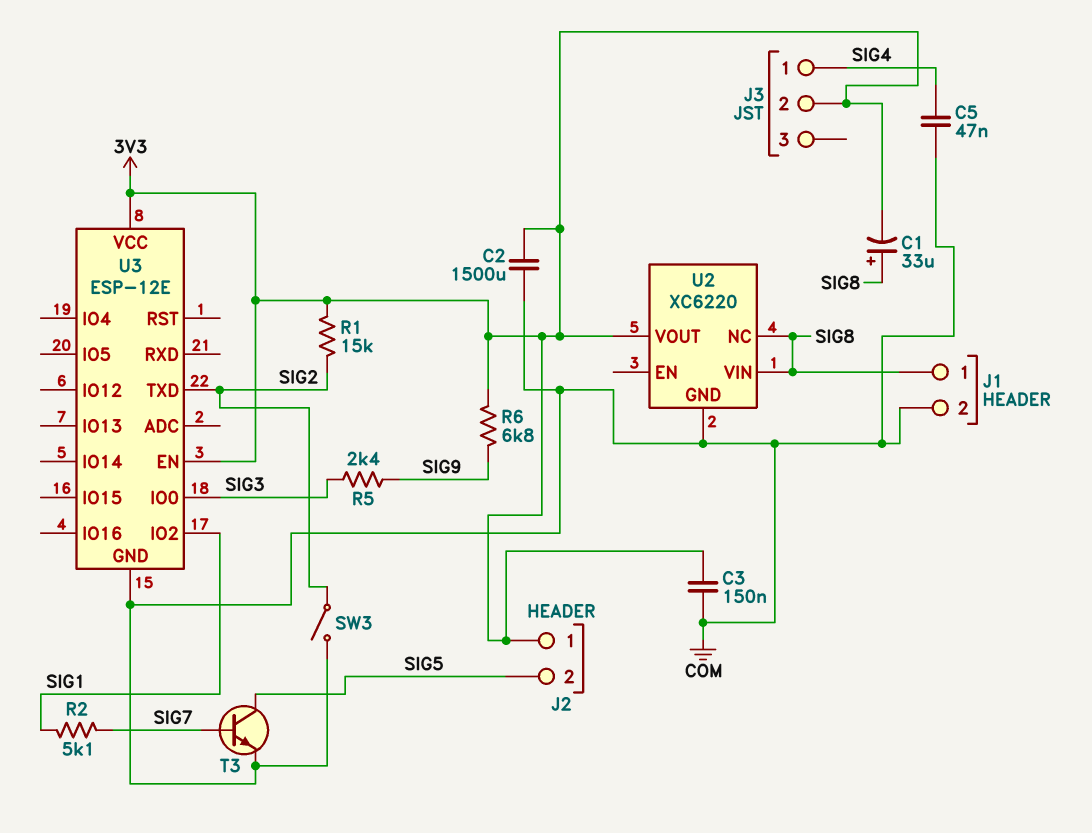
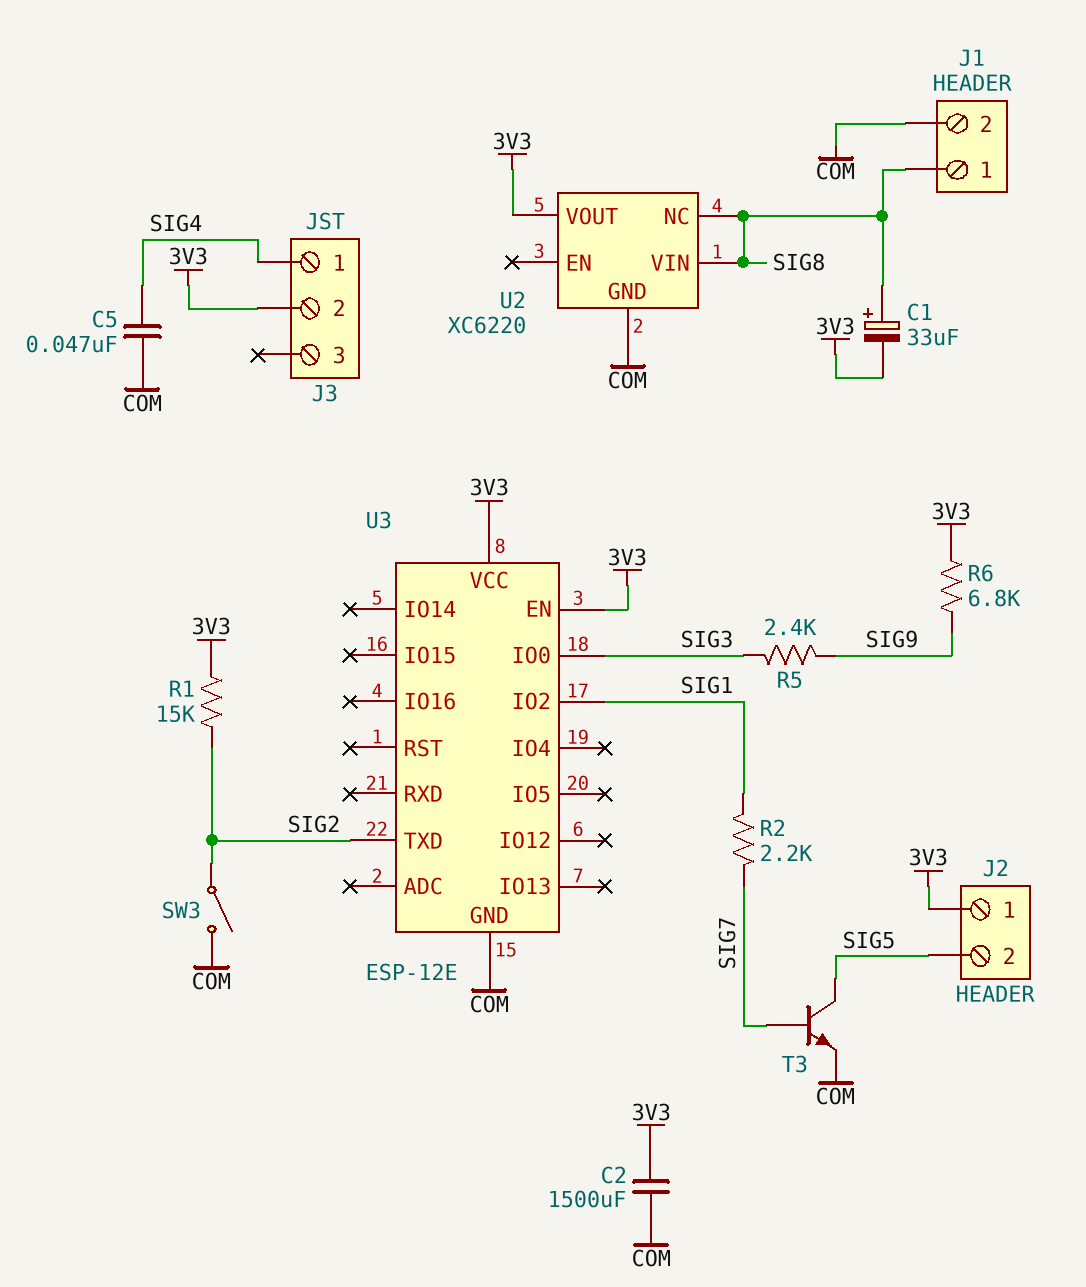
C3: 150nF (3V3, COM) -> none
R2: 5.1k (SIG1, SIG7) -> 2.2k (SIG1, SIG7)

